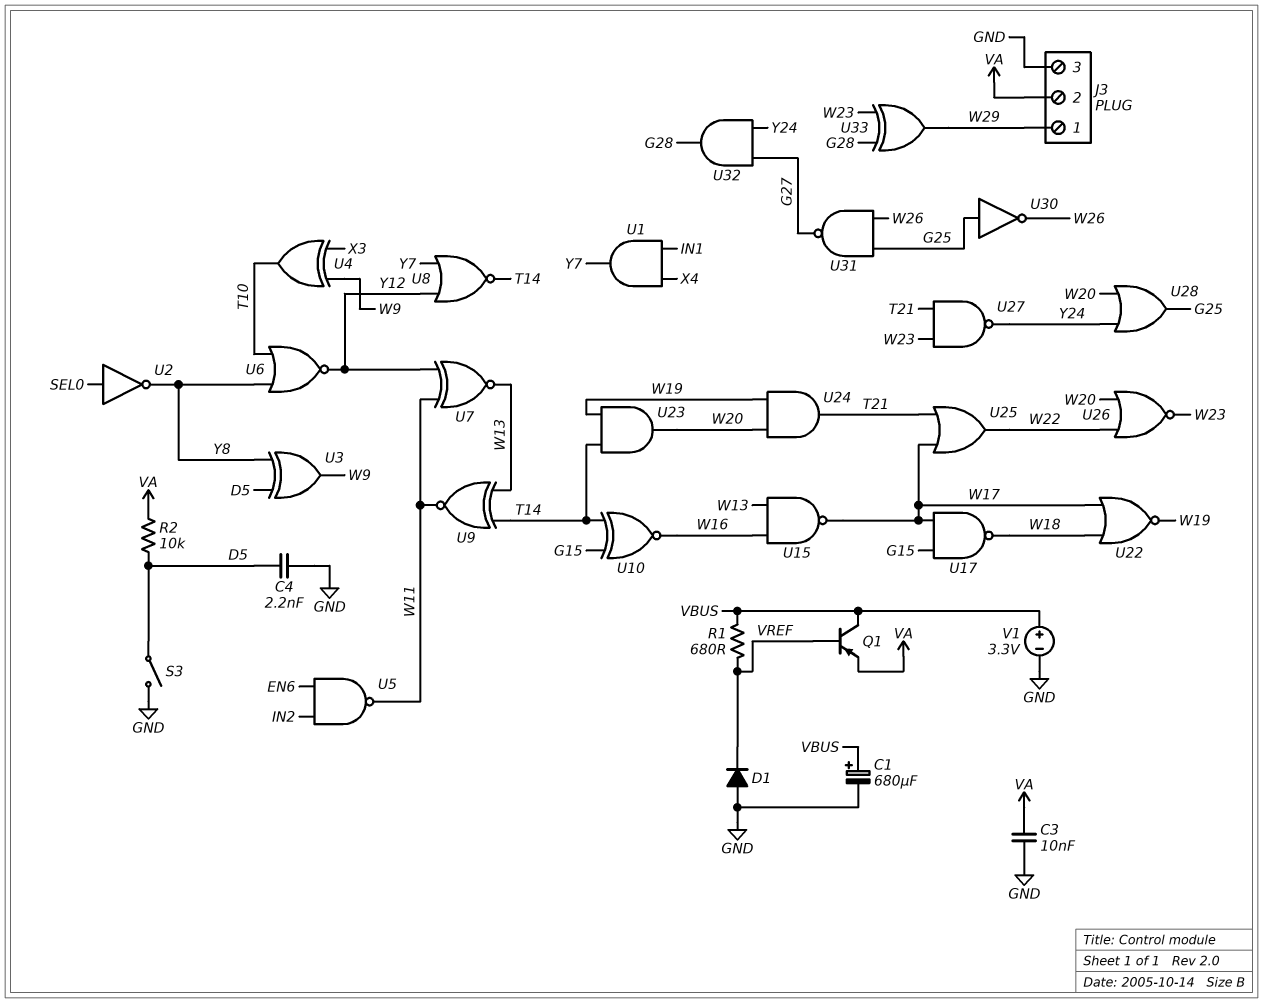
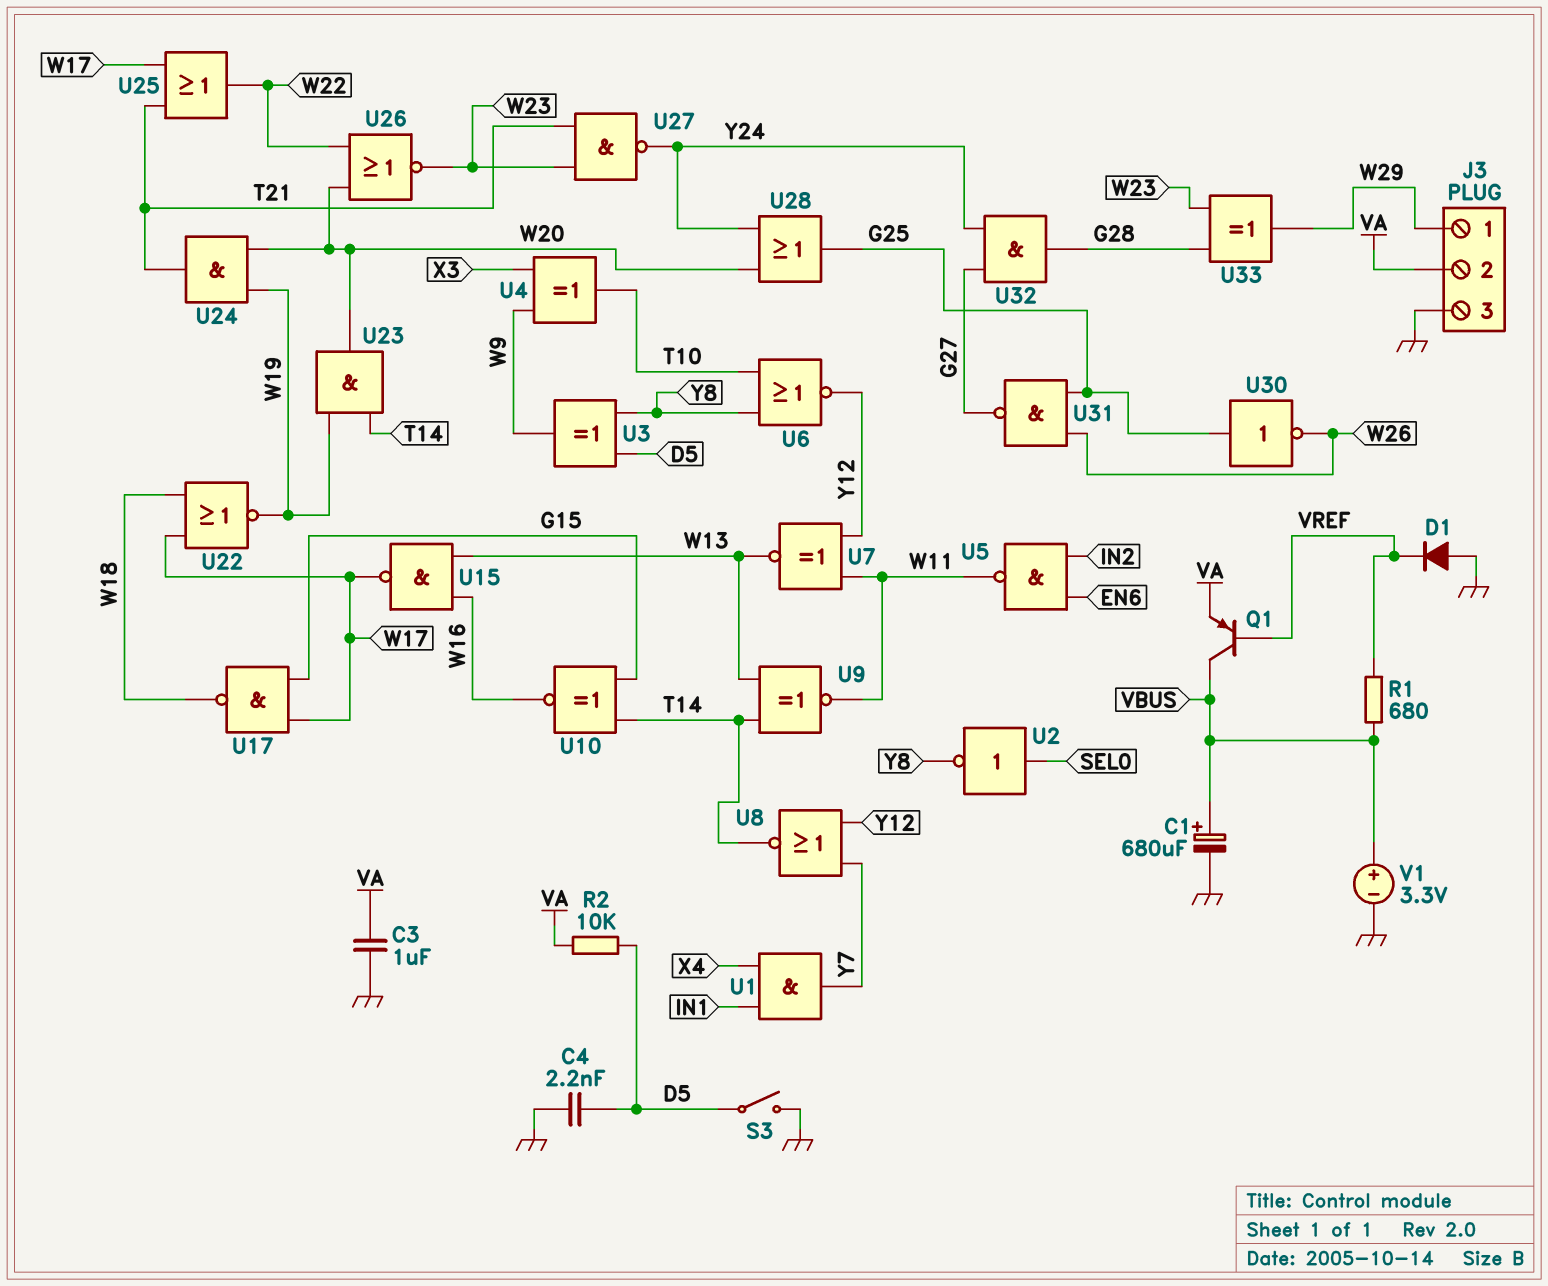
C3: 10nF (GND, VA) -> 1uF (GND, VA)

